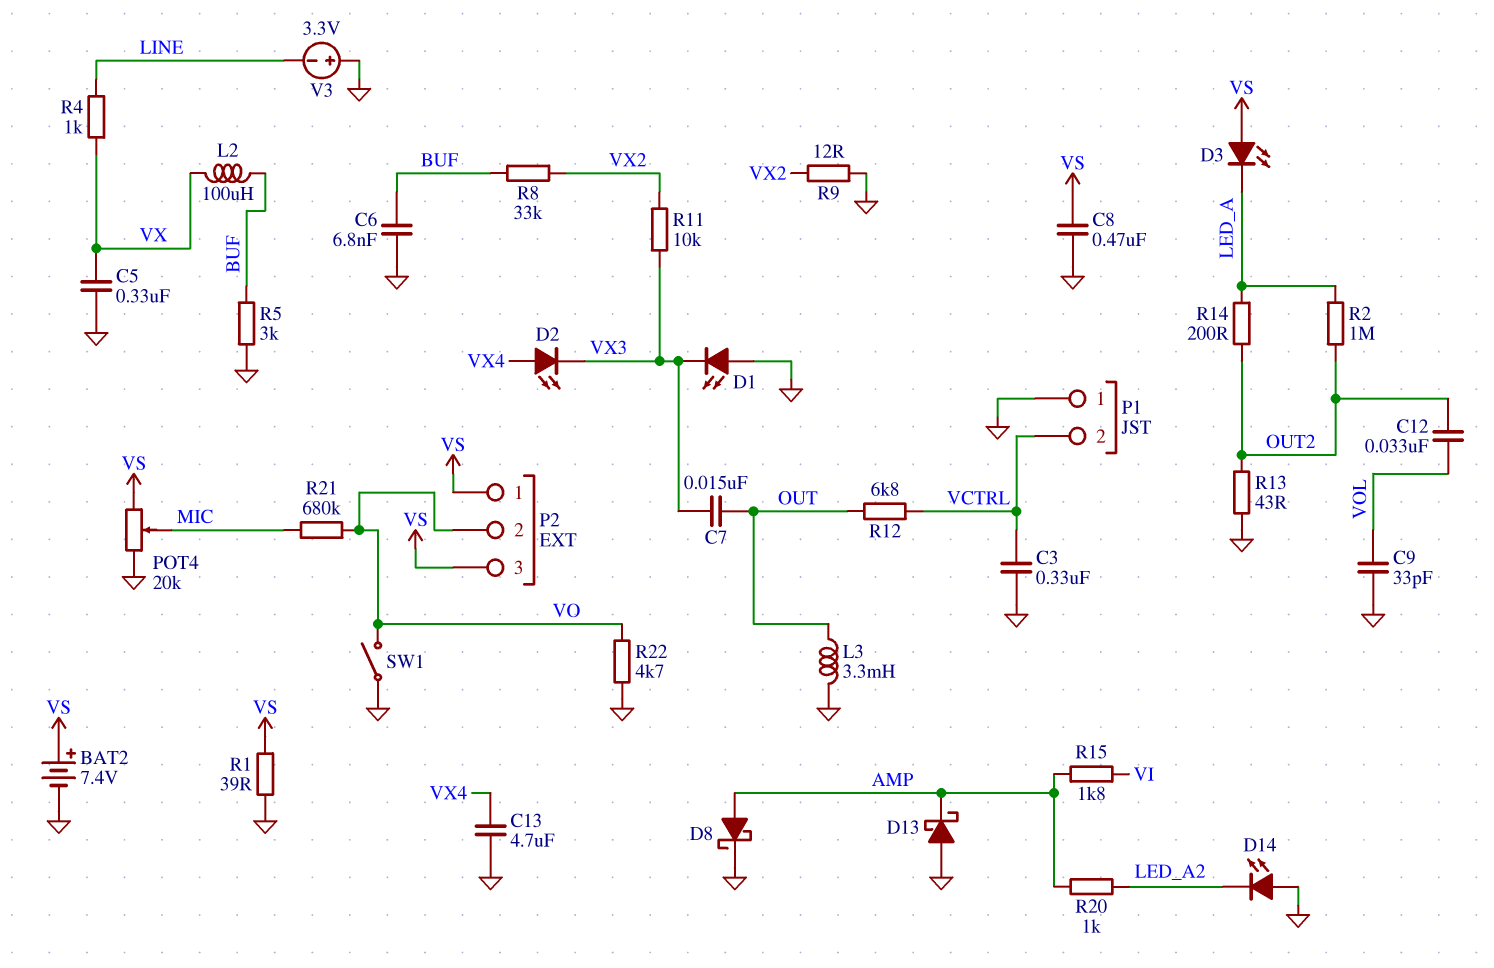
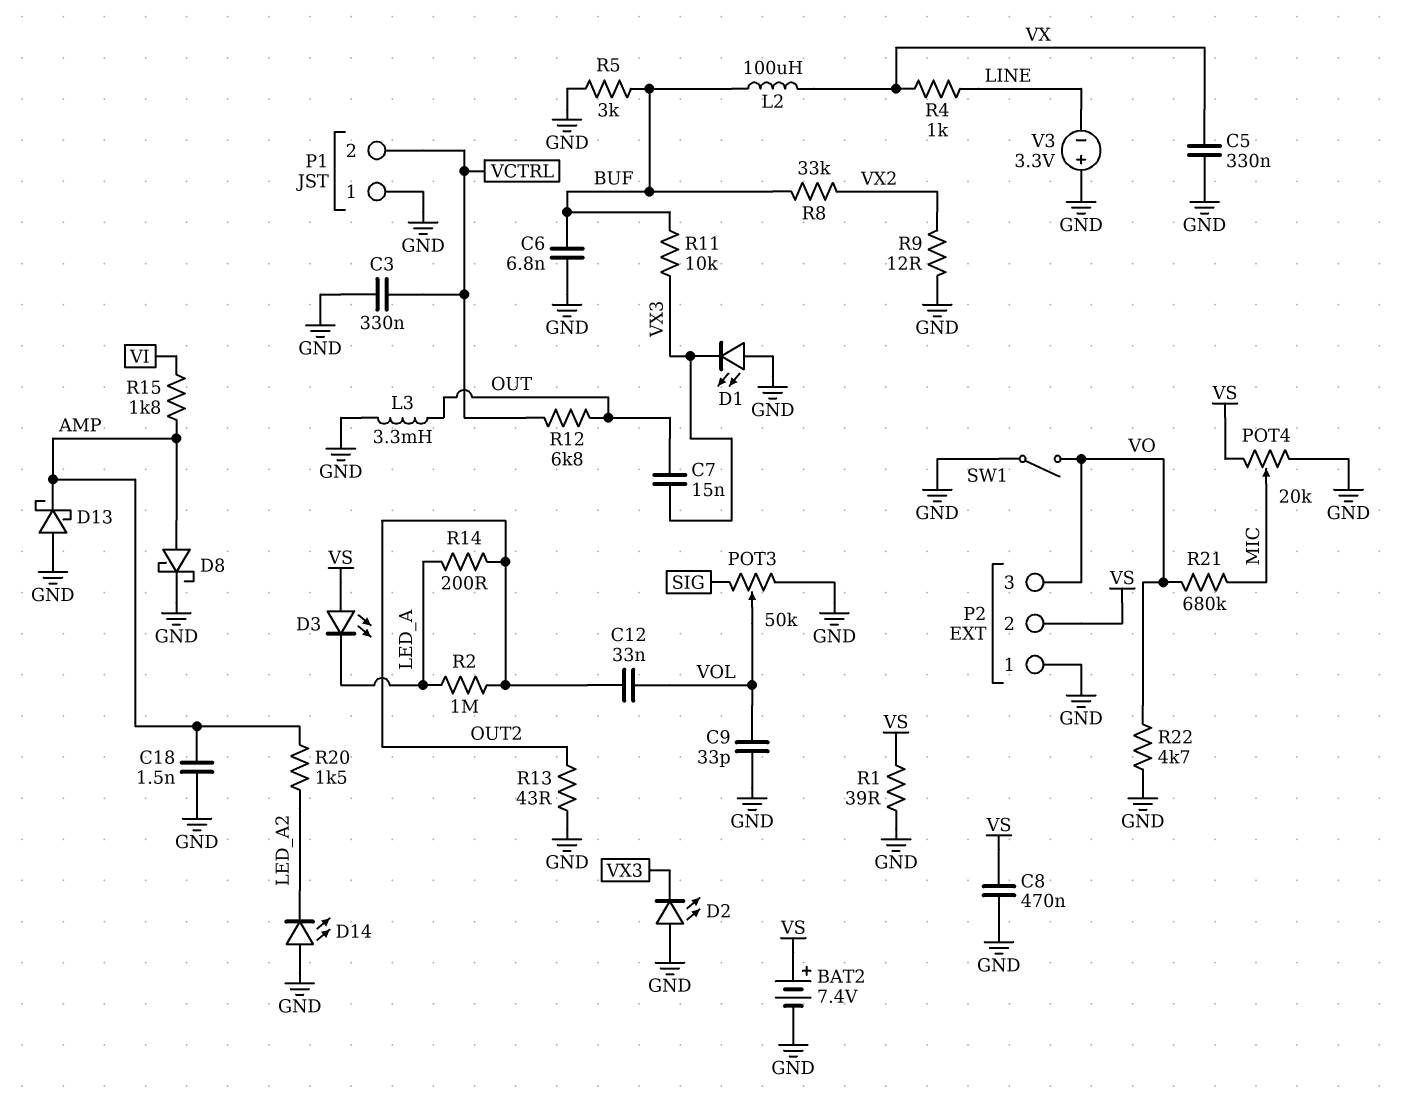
C13: 4.7uF (GND, VX4) -> none
C18: none -> 1.5nF (AMP, GND)
D2: LED (A VX4, K VX3) -> LED (A GND, K VX3)
P2 pin 1: VS -> GND
P2 pin 2: VO -> VS
P2 pin 3: VS -> VO
POT3: none -> 50k (GND, SIG, wiper VOL)
R11: 10k (VX2, VX3) -> 10k (BUF, VX3)
R20: 1k (AMP, LED_A2) -> 1.5k (AMP, LED_A2)

